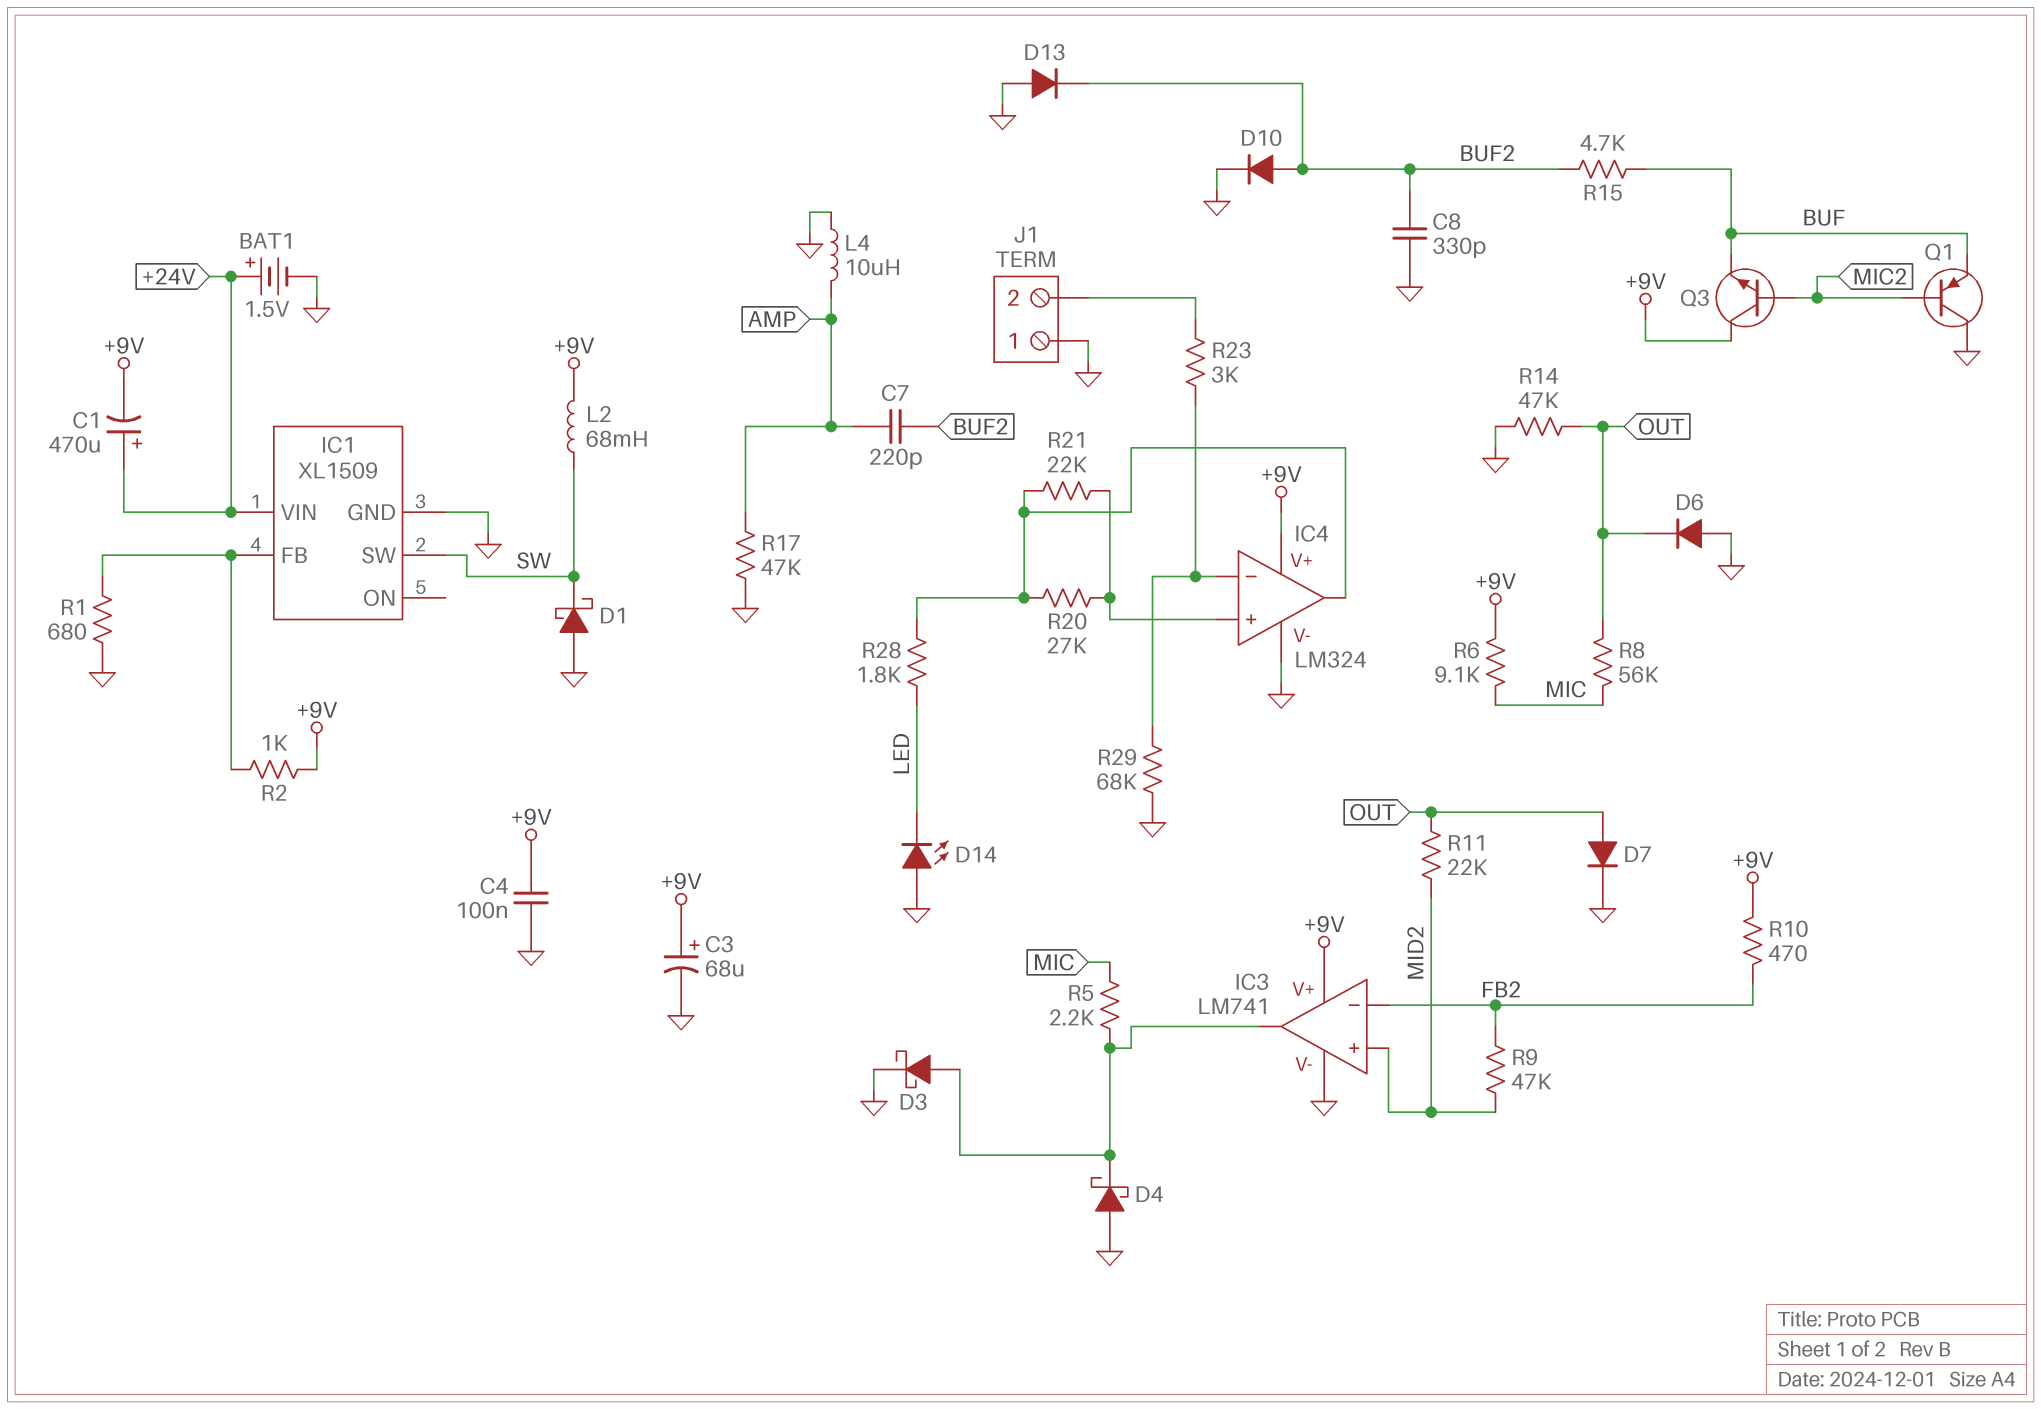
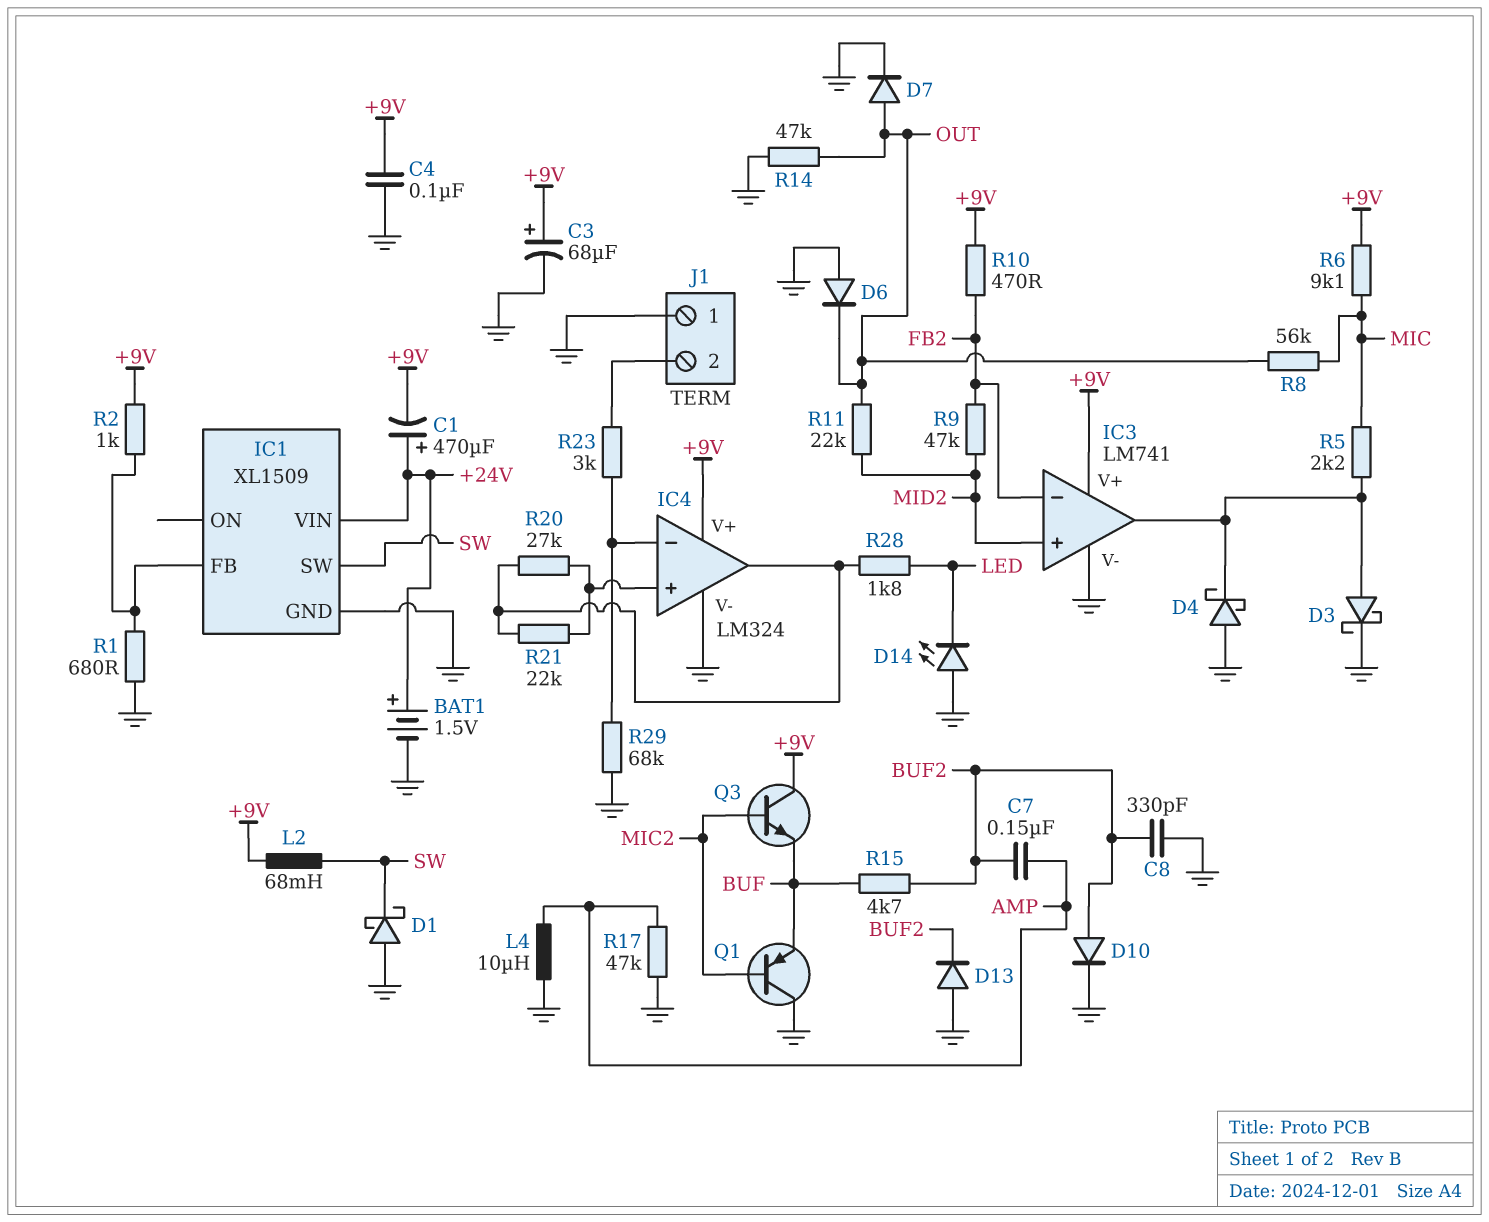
C7: 220pF (AMP, BUF2) -> 150nF (AMP, BUF2)

